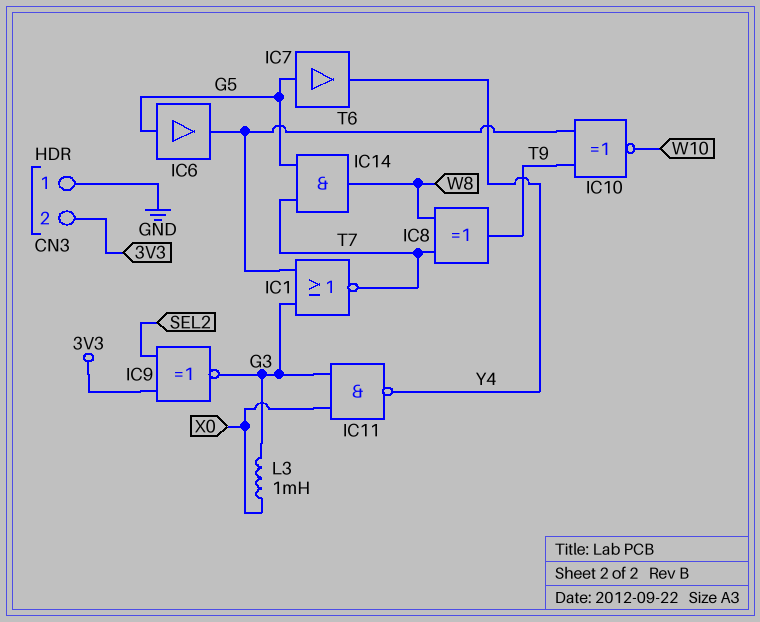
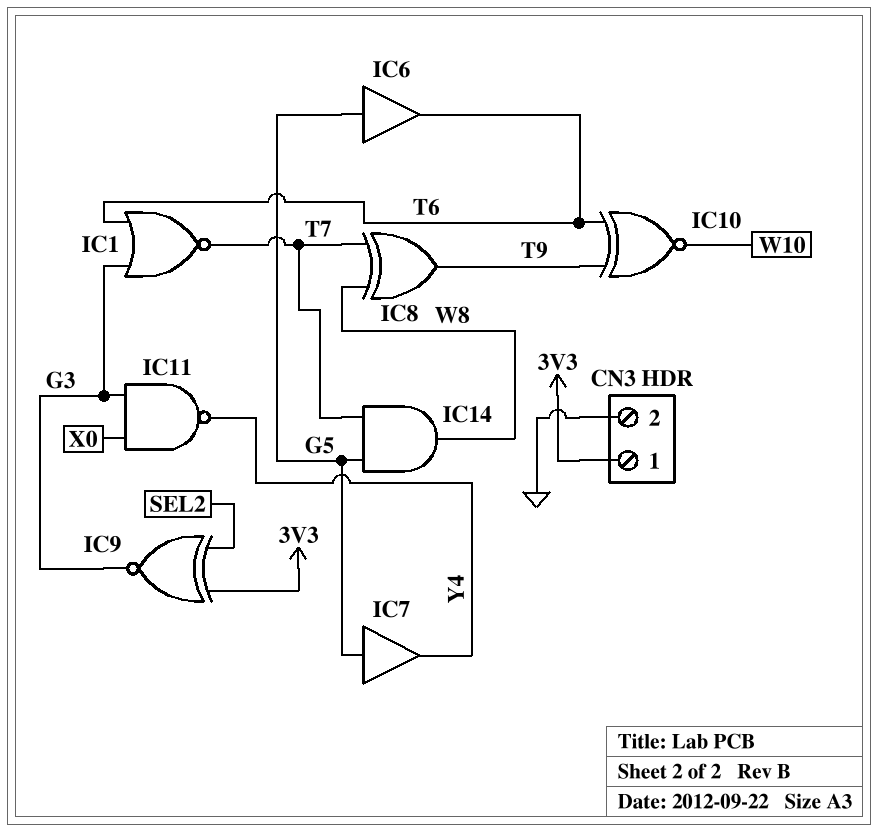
CN3 pin 1: GND -> 3V3
CN3 pin 2: 3V3 -> GND
L3: 1mH (G3, X0) -> none

